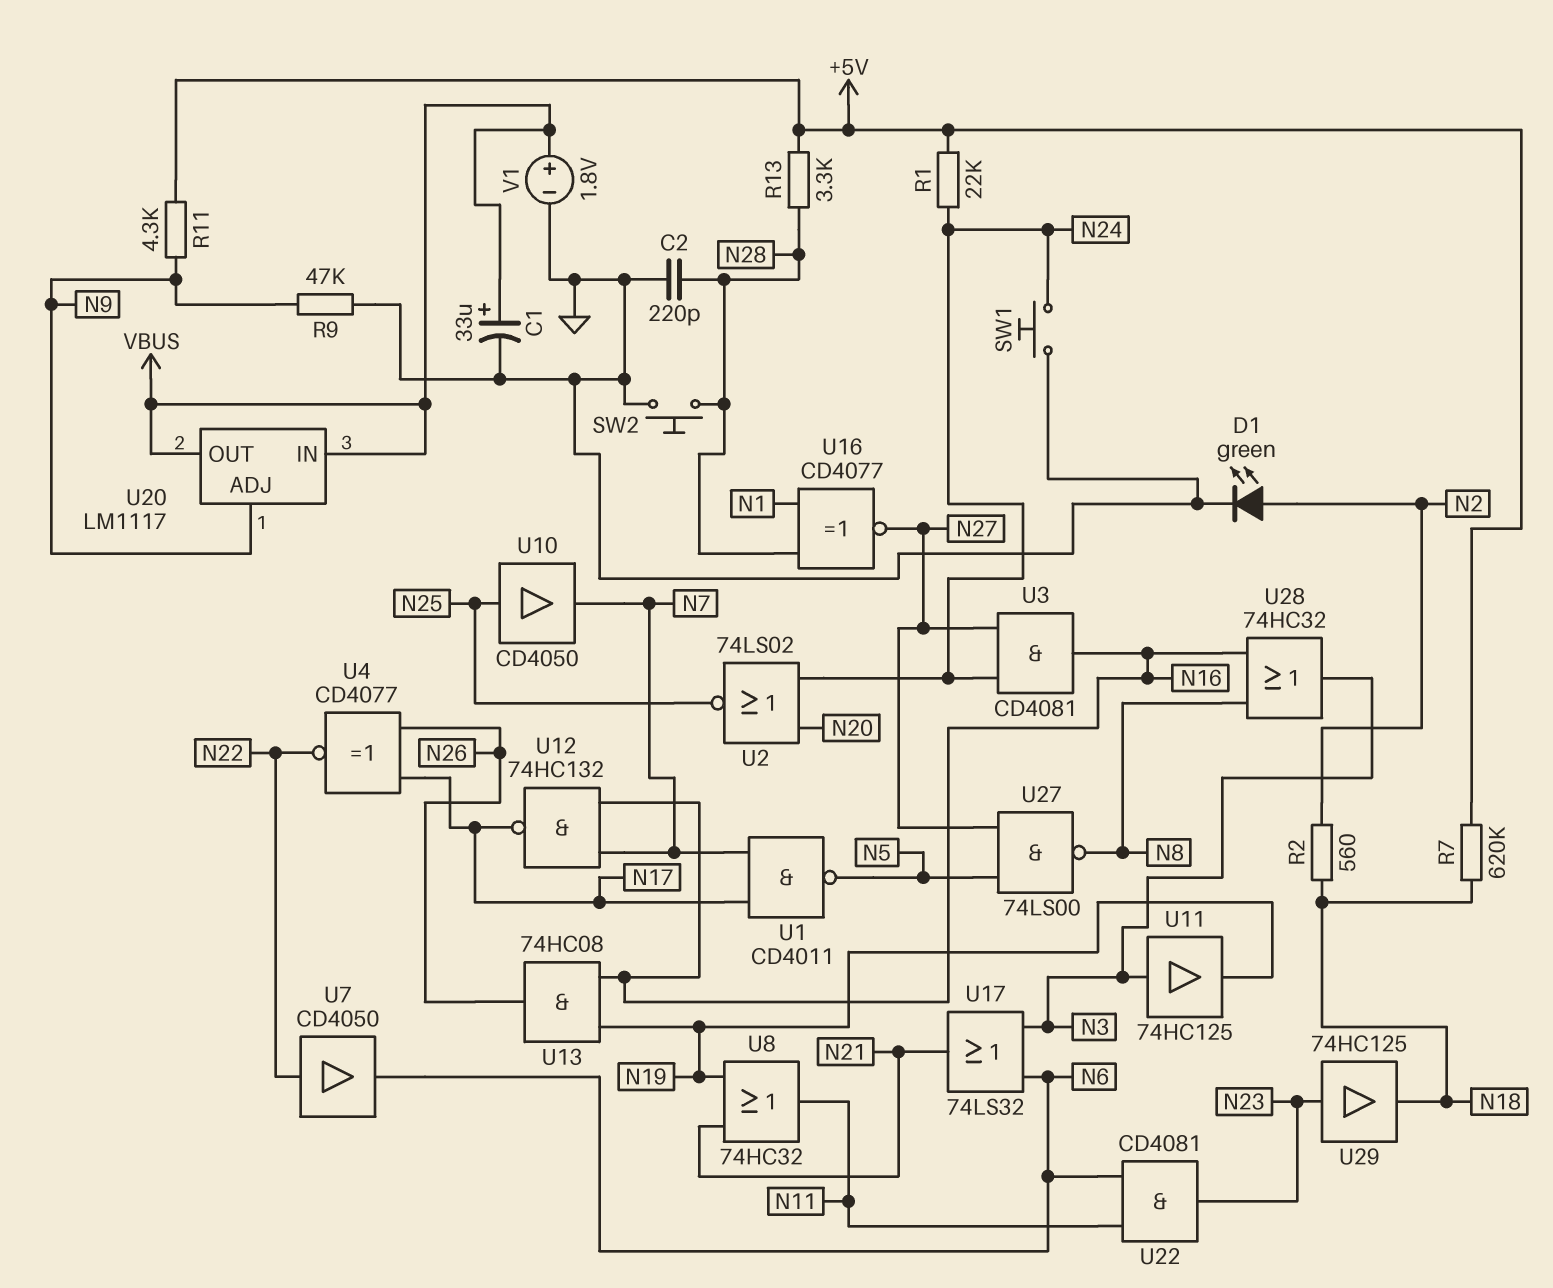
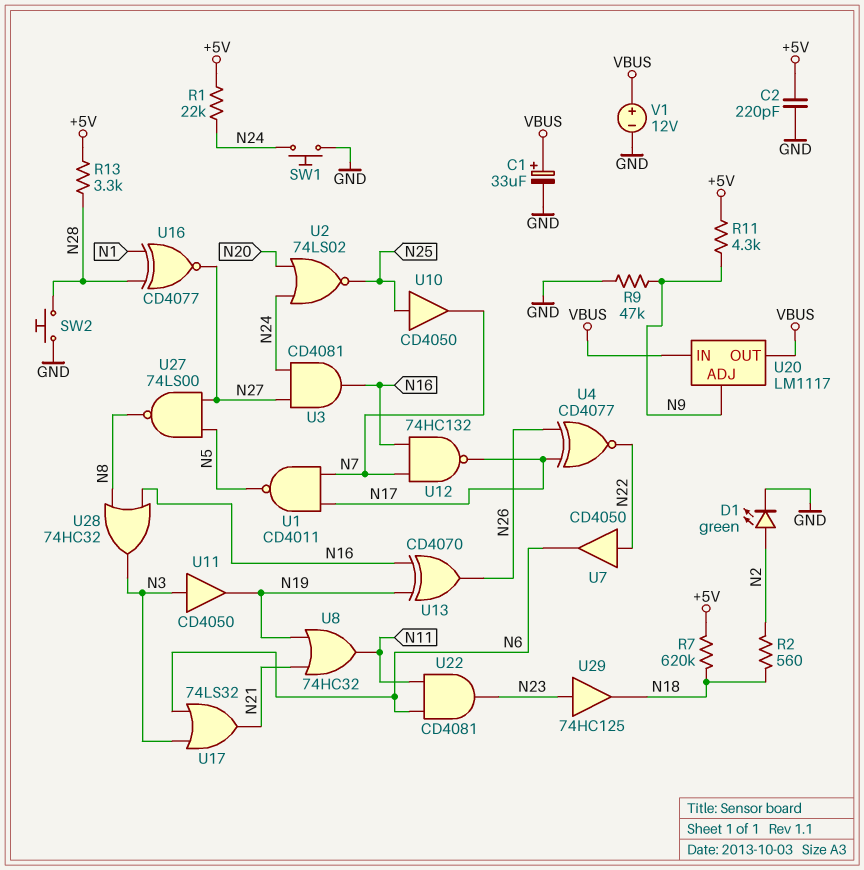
C2: 220pF (GND, N28) -> 220pF (+5V, GND)
U11: buffer 74HC125 (in N3, out N19) -> buffer CD4050 (in N3, out N19)
U13: AND 74HC08 (in N16, in N19, out N26) -> XOR CD4070 (in N16, in N19, out N26)
V1: 1.8V (plus VBUS, minus GND) -> 12V (plus VBUS, minus GND)

